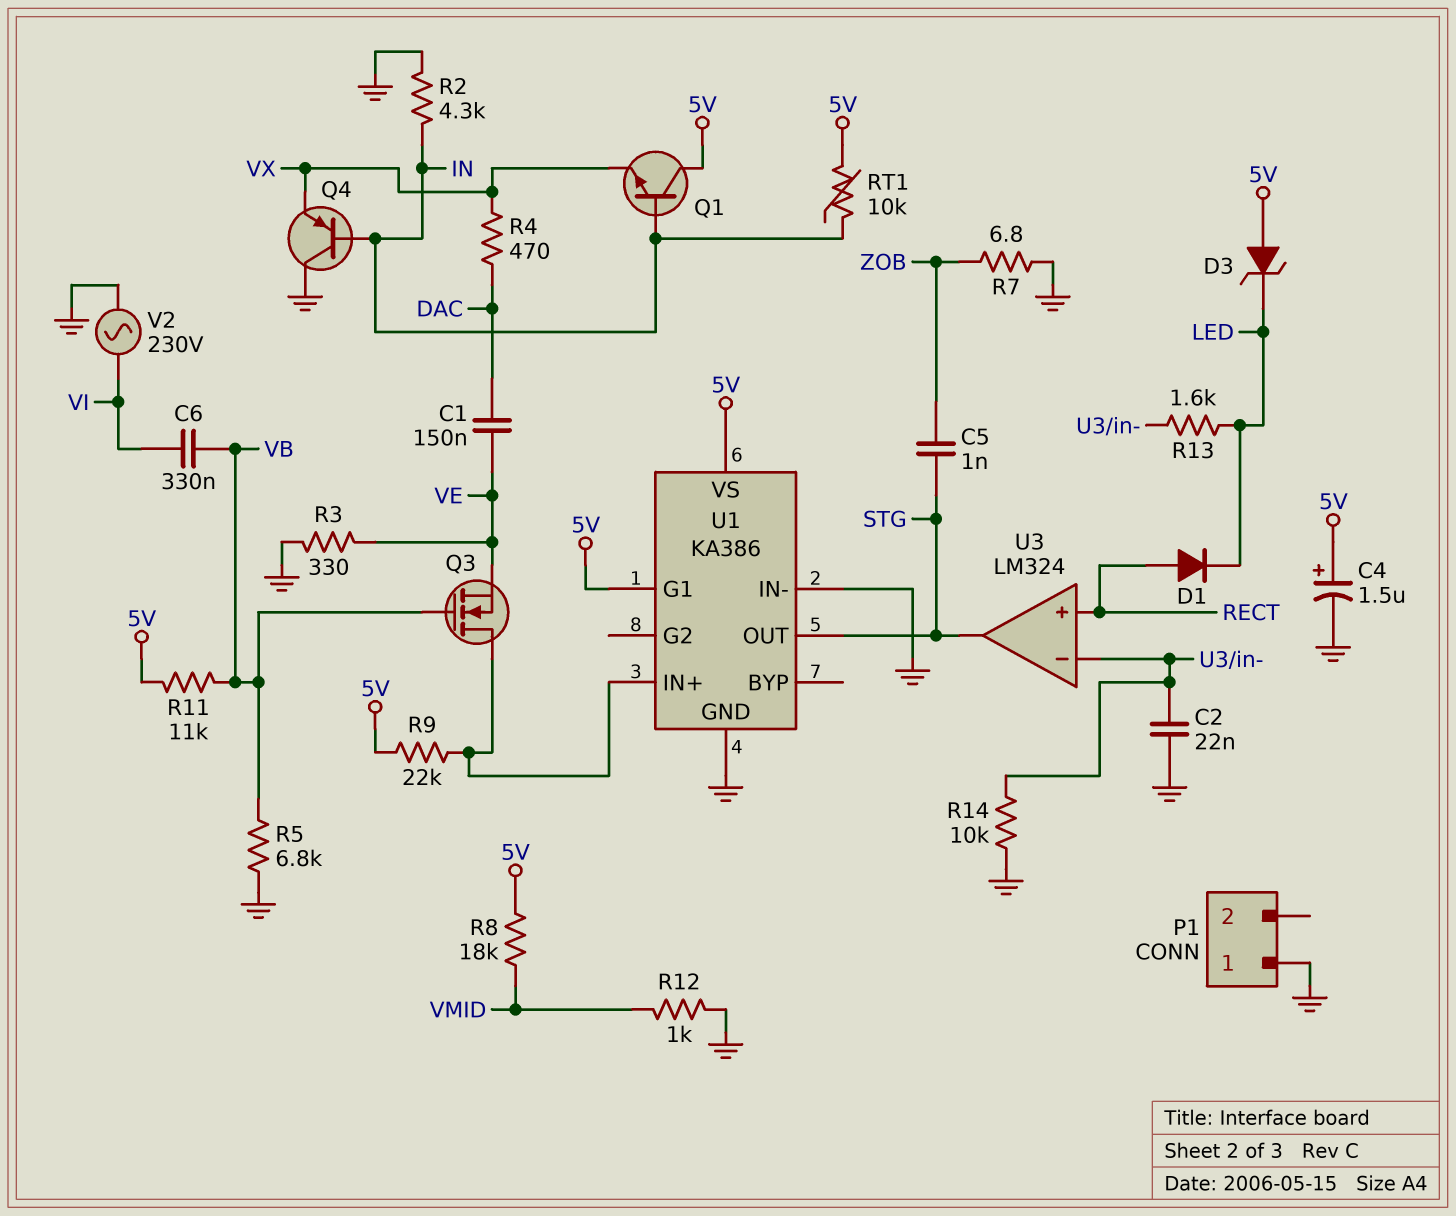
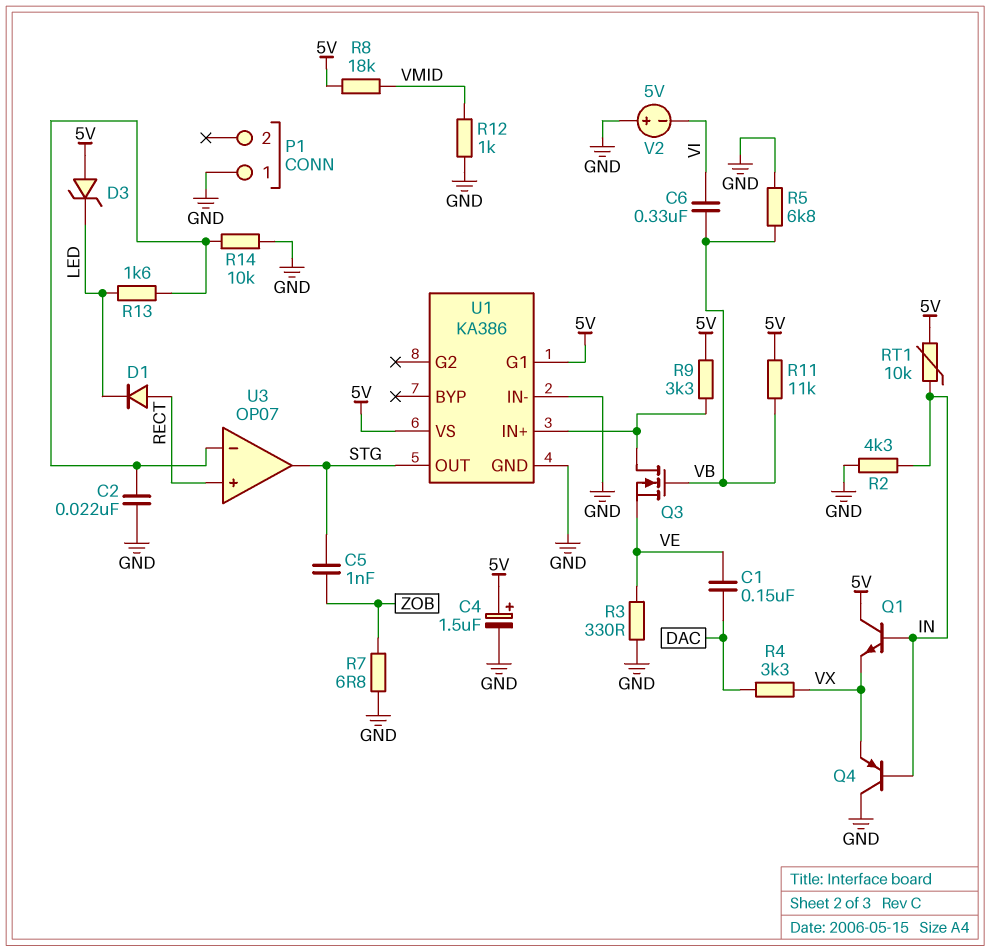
R4: 470 (DAC, VX) -> 3.3k (DAC, VX)
R9: 22k (5V, U1/IN+) -> 3.3k (5V, U1/IN+)
U3: LM324 -> OP07
V2: AC 230V (GND, VI) -> 5V (plus GND, minus VI)

